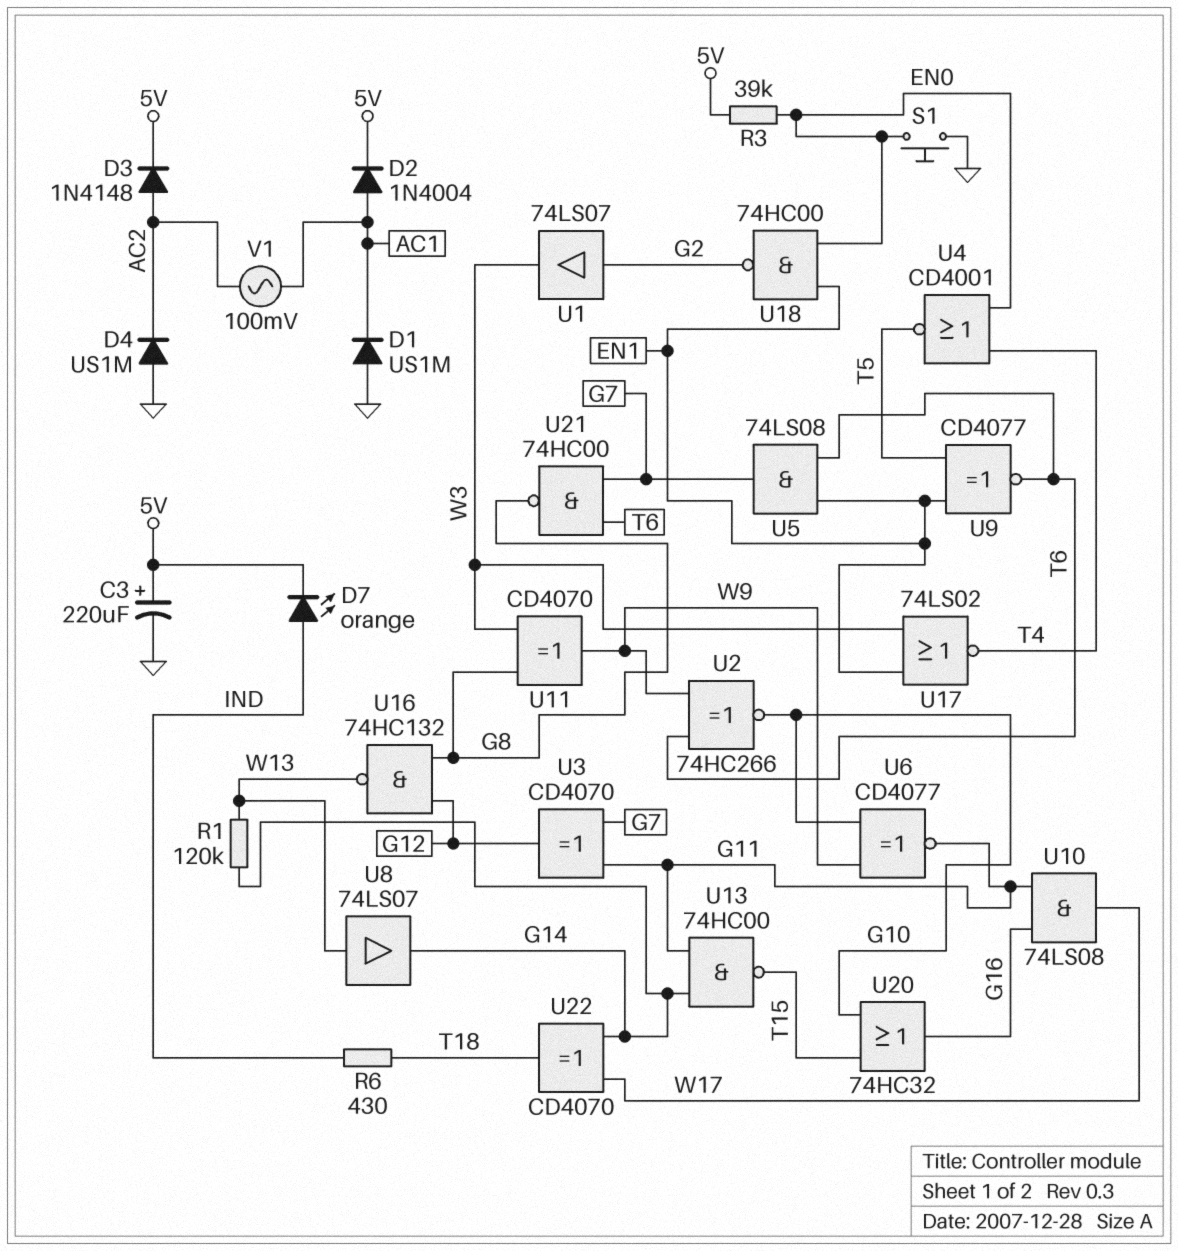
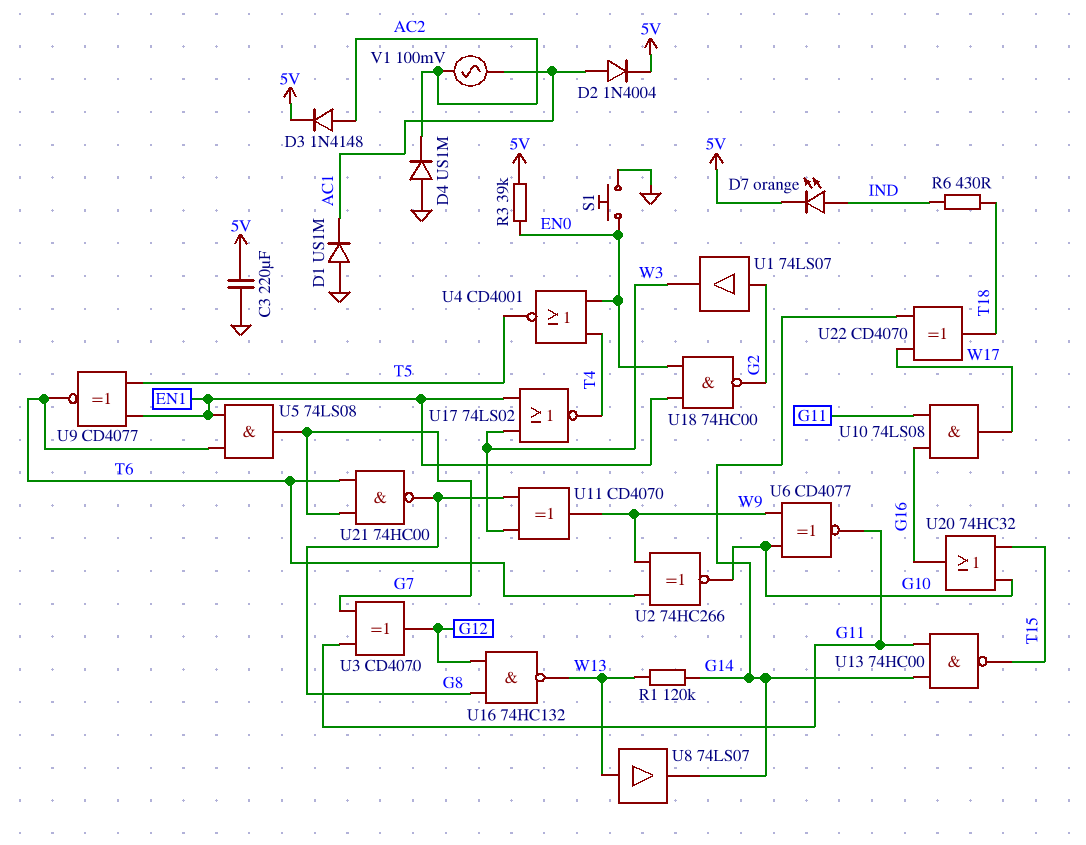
C3: 220uF (plus 5V, minus GND) -> 220uF (5V, GND)

